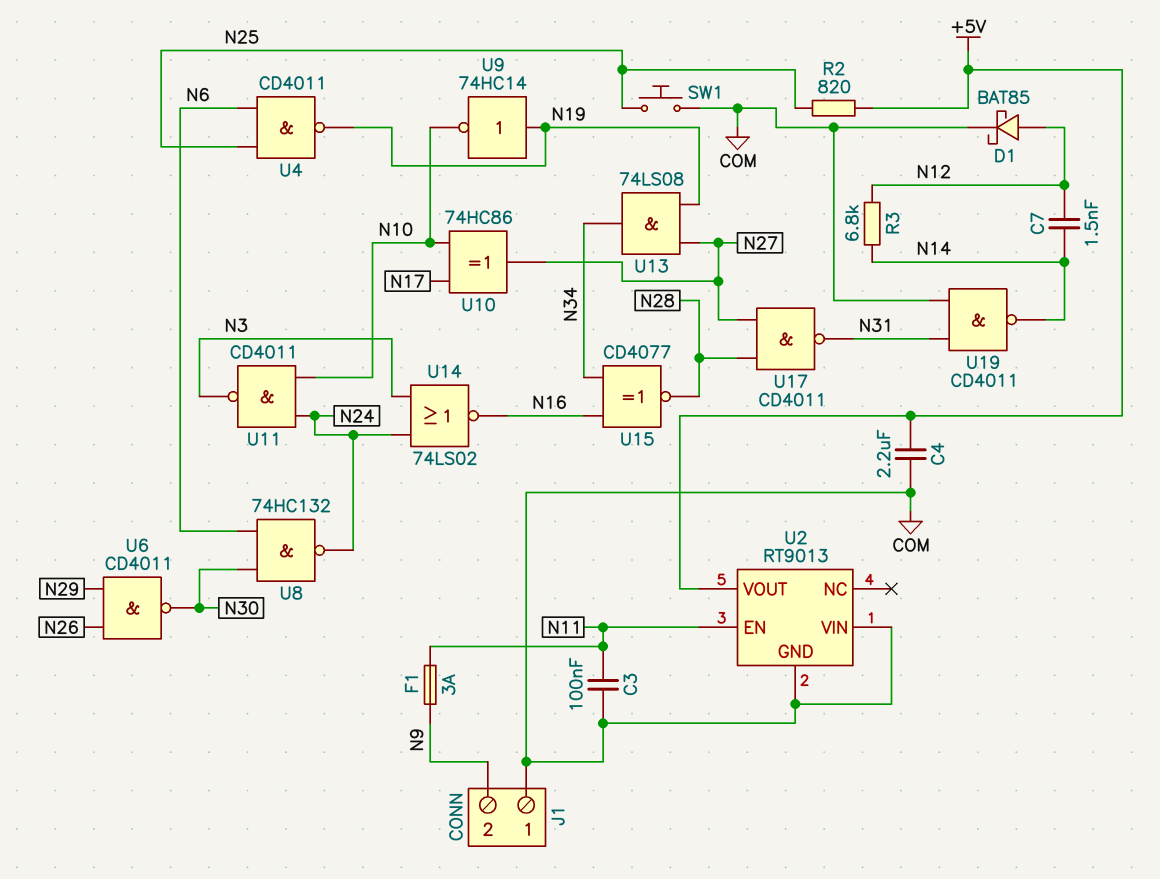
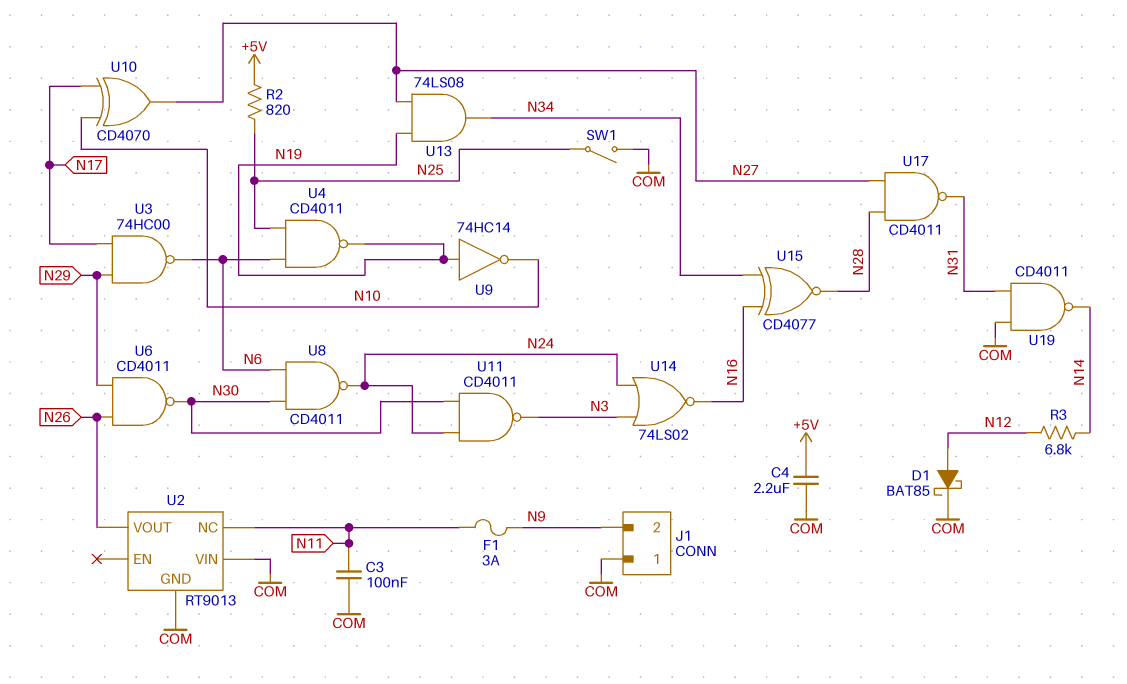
C7: 1.5nF (N12, N14) -> none
SW1: button (COM, N25) -> switch (COM, N25)
U2 pin EN: N11 -> none
U2 pin NC: none -> N11
U2 pin VOUT: +5V -> N26
U3: none -> NAND 74HC00 (in N17, in N29, out N6)
U8: NAND 74HC132 (in N6, in N30, out N24) -> NAND CD4011 (in N6, in N30, out N24)
U10: XOR 74HC86 (in N10, in N17, out N27) -> XOR CD4070 (in N10, in N17, out N27)
U11: NAND CD4011 (in N10, in N24, out N3) -> NAND CD4011 (in N24, in N30, out N3)

